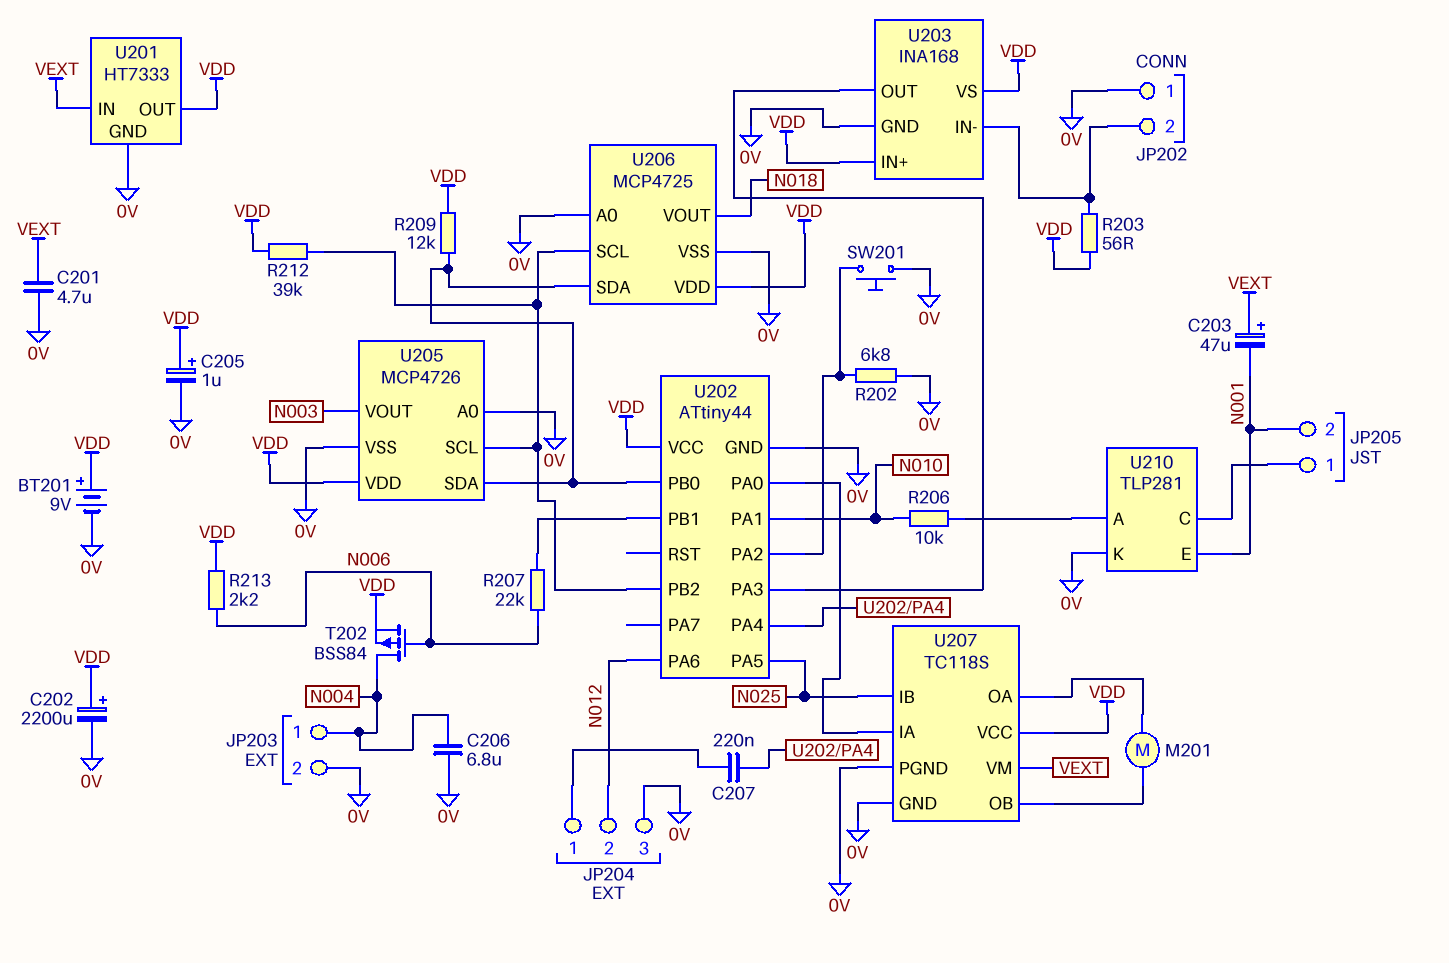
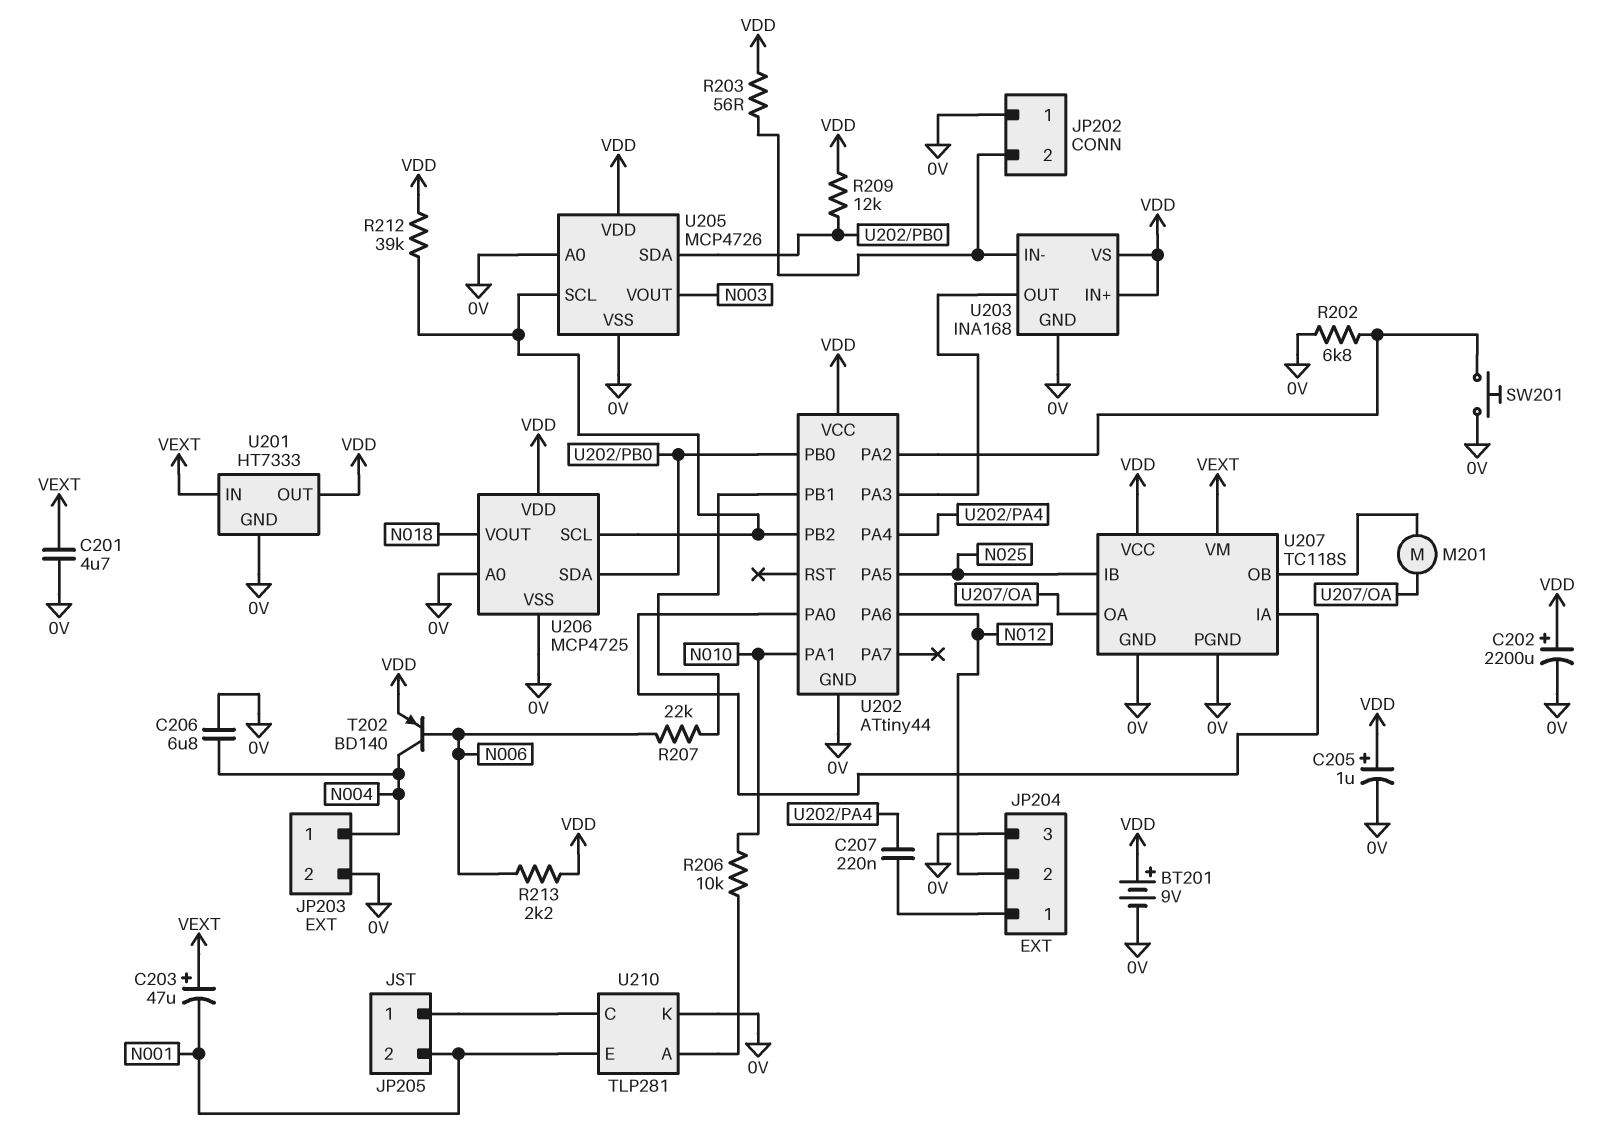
T202: PMOS BSS84 (G N006, D N004, S VDD) -> PNP BD140 (B N006, C N004, E VDD)

